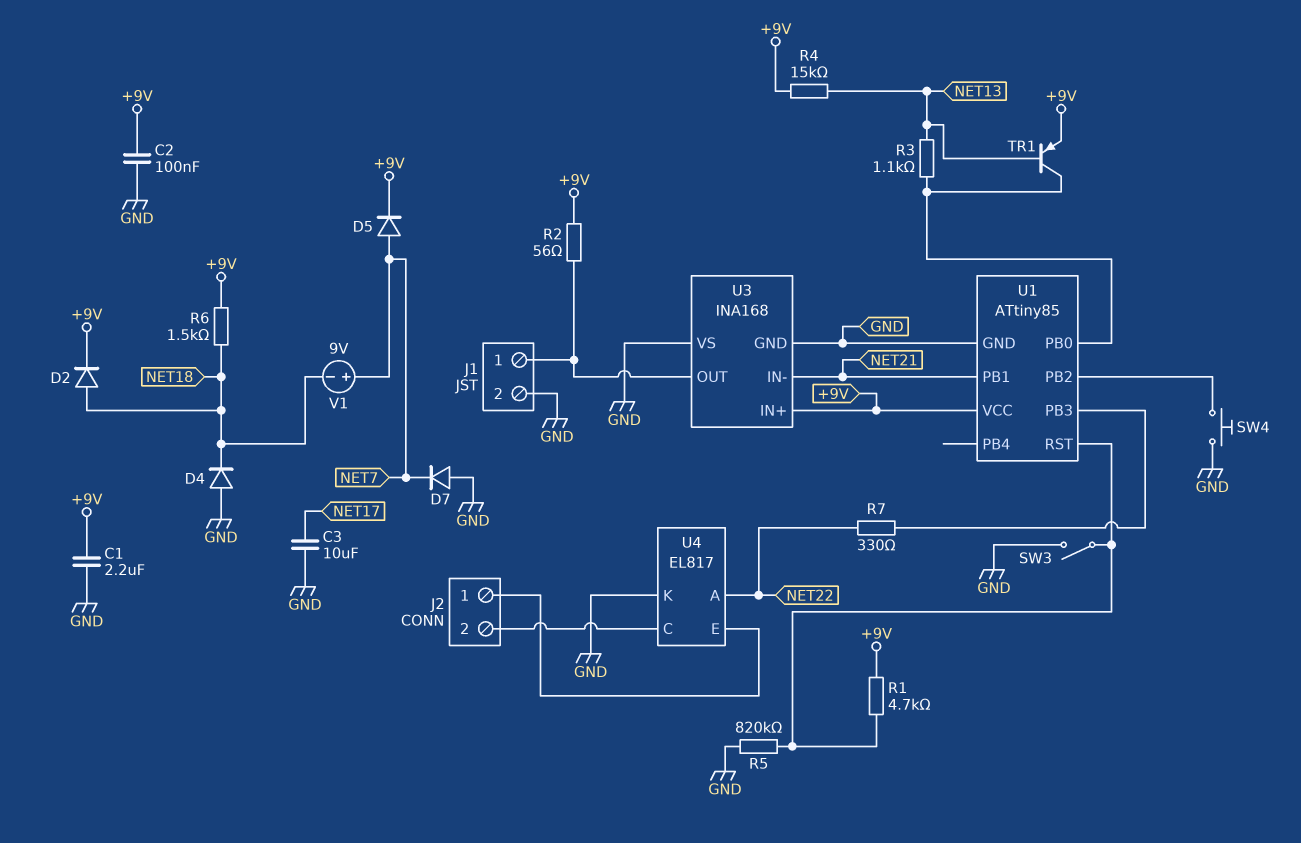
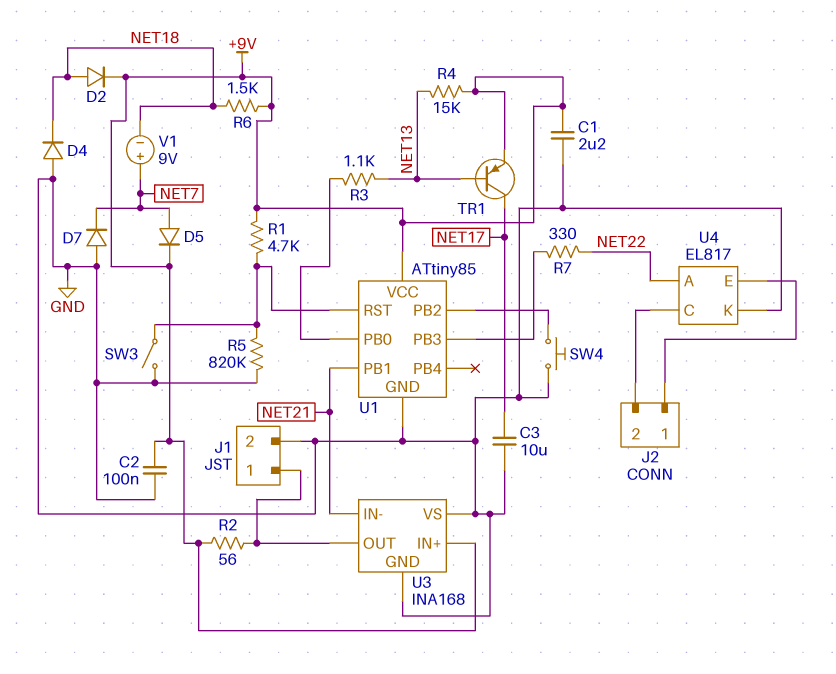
TR1: PNP (B NET13, C U1/PB0, E +9V) -> PNP (B NET13, C NET17, E +9V)

